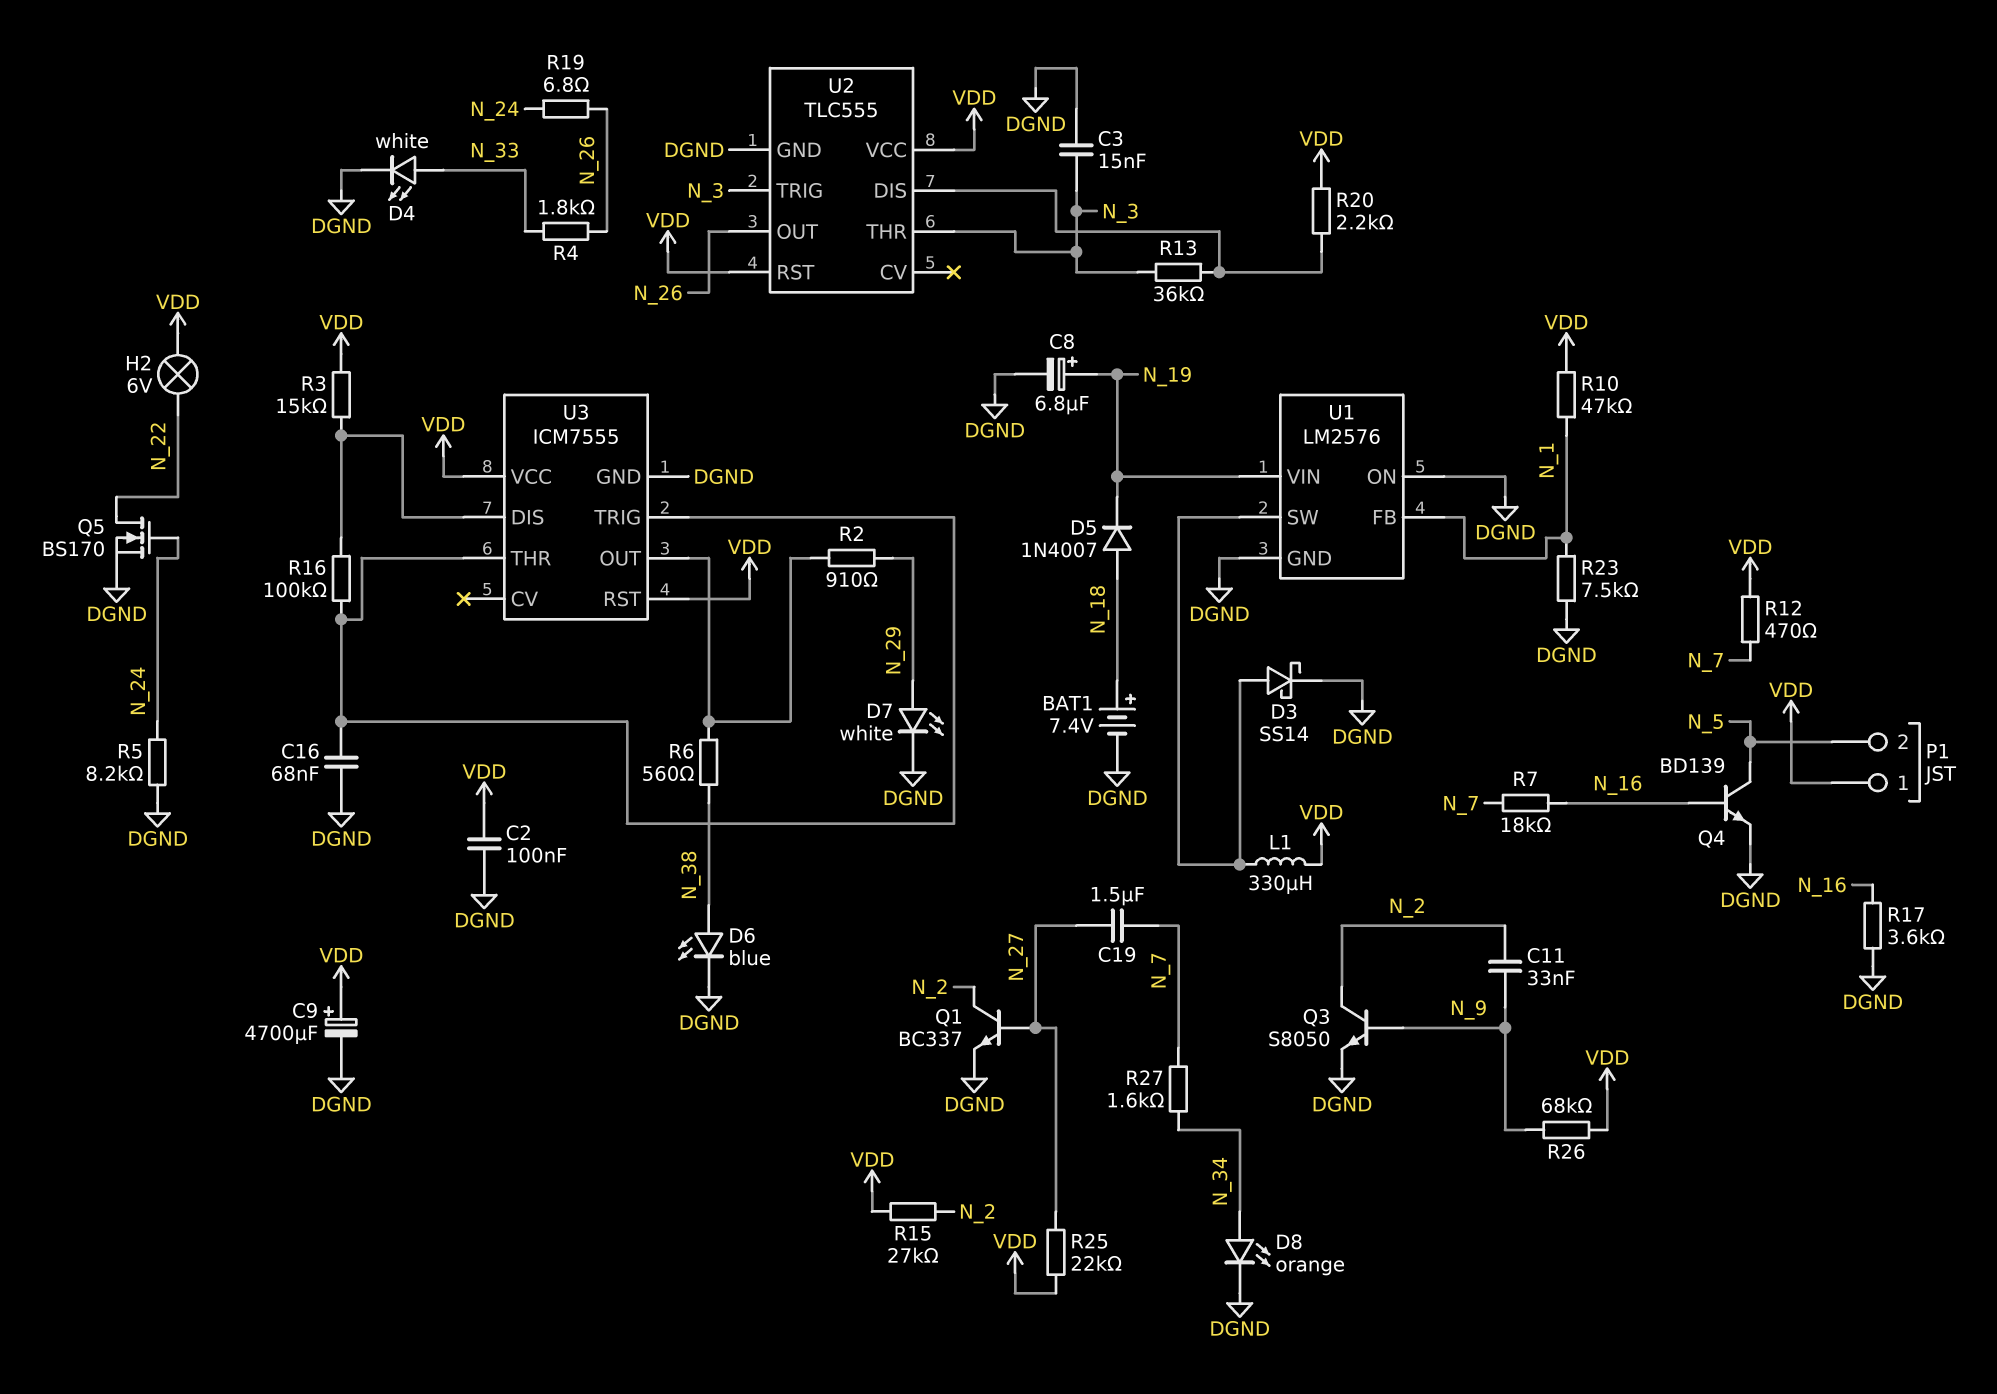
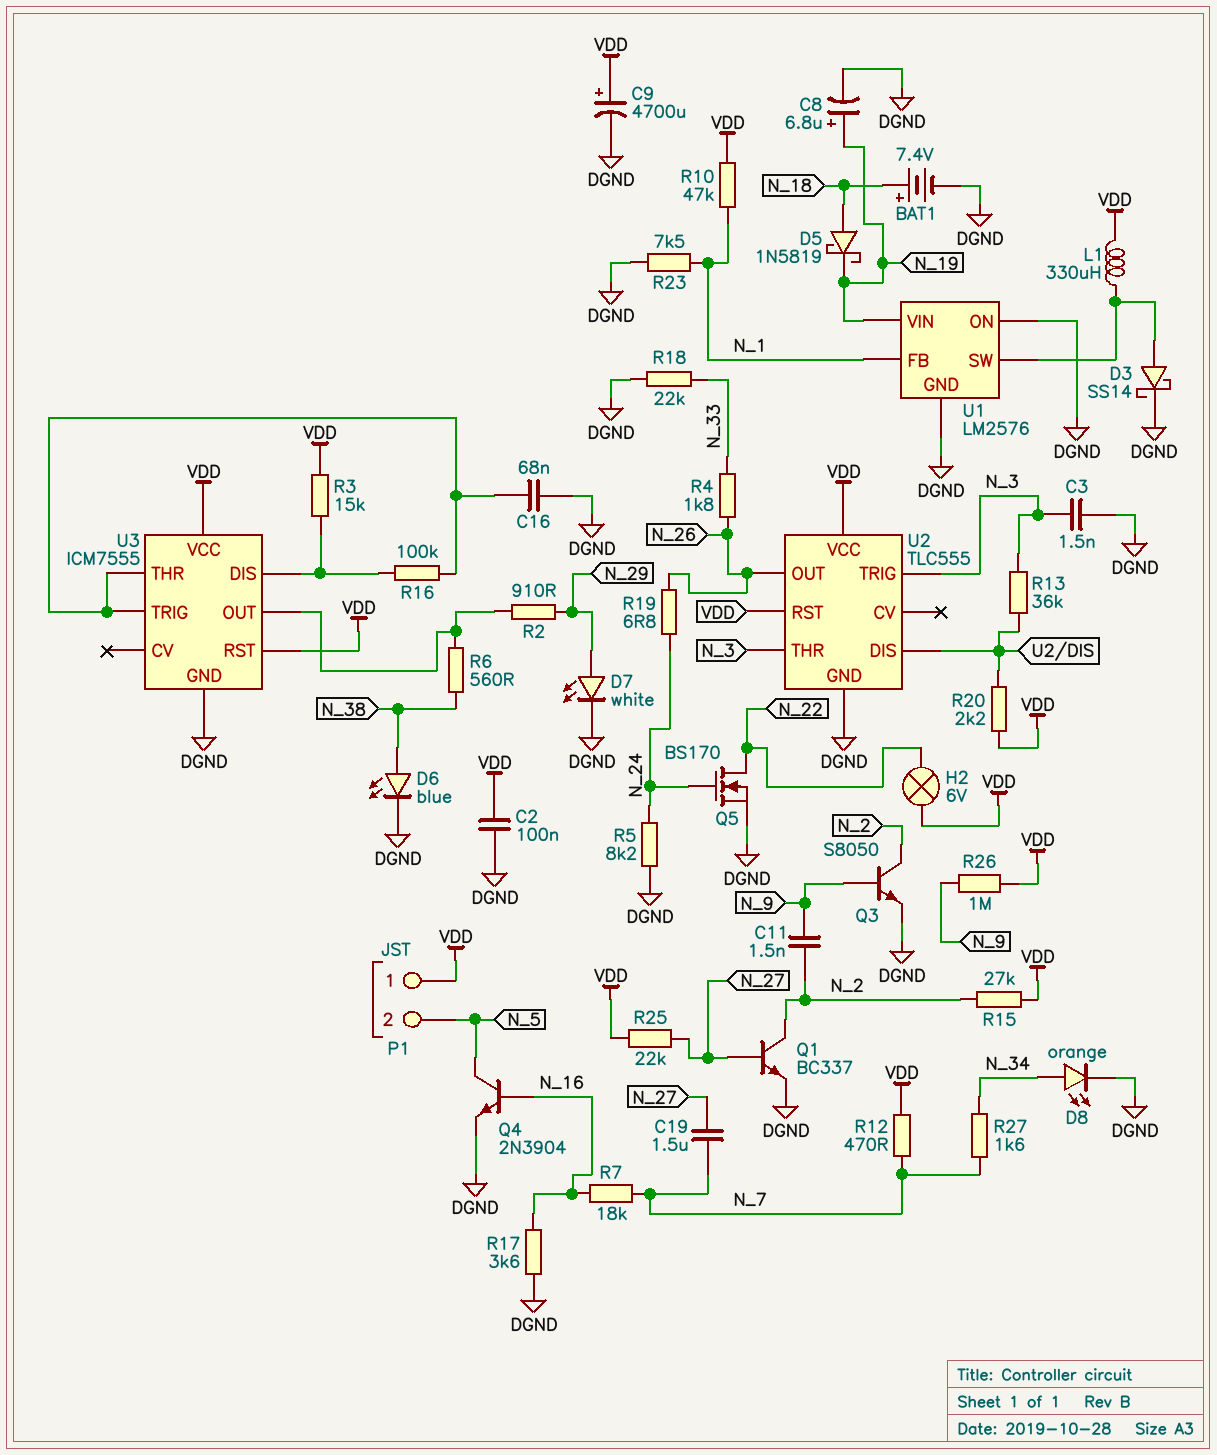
C3: 15nF (DGND, N_3) -> 1.5nF (DGND, N_3)
C11: 33nF (N_2, N_9) -> 1.5nF (N_2, N_9)
D4: LED white (A N_33, K DGND) -> none
D5: diode 1N4007 (A N_18, K N_19) -> schottky 1N5819 (A N_18, K N_19)
Q4: NPN BD139 (B N_16, C N_5, E DGND) -> NPN 2N3904 (B N_16, C N_5, E DGND)
R18: none -> 22k (DGND, N_33)
R26: 68k (N_9, VDD) -> 1M (N_9, VDD)

